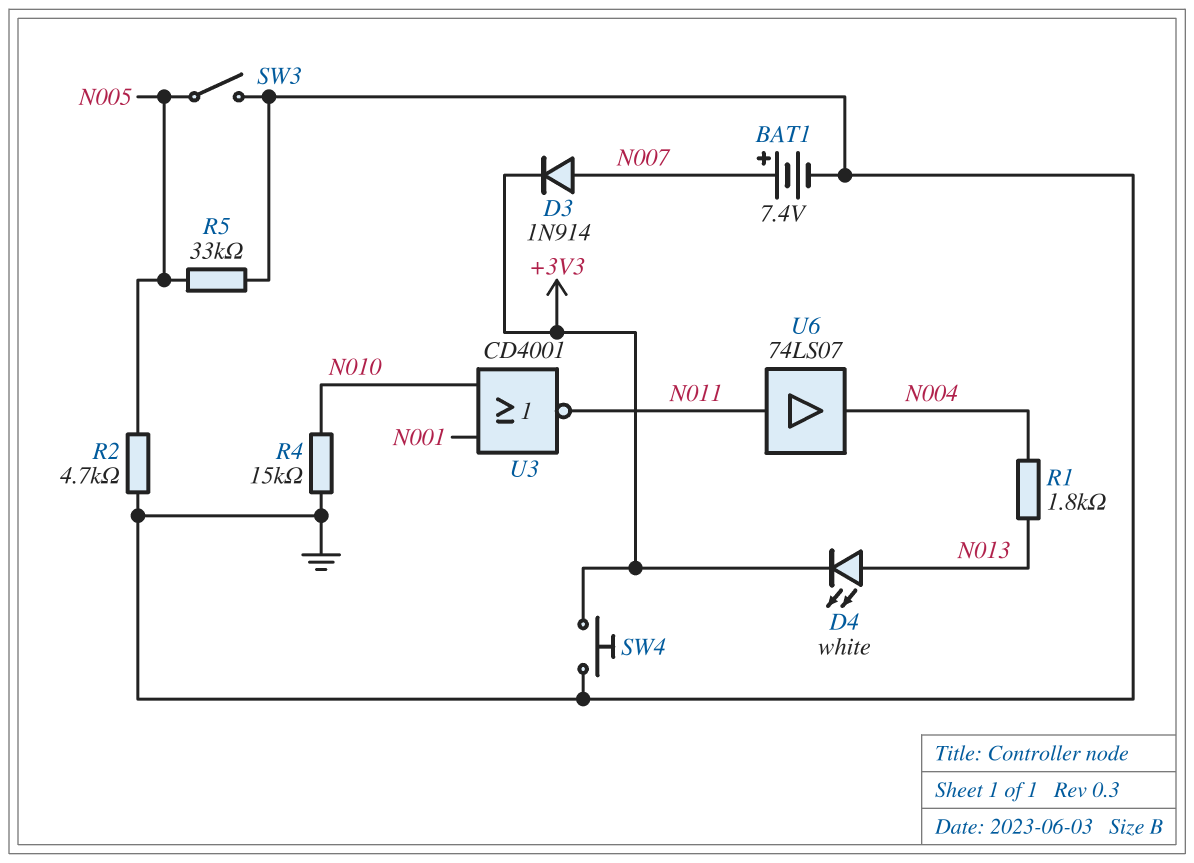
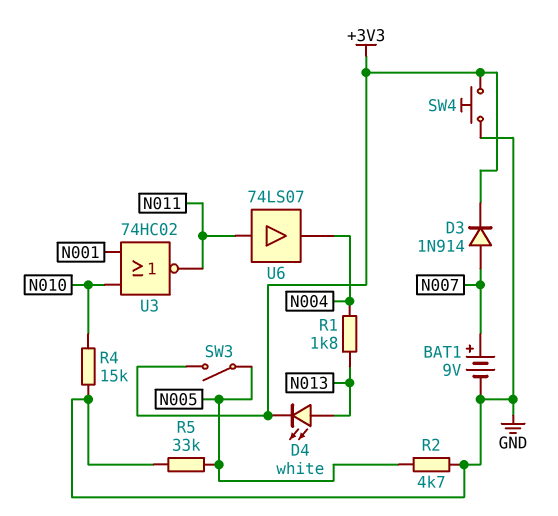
BAT1: 7.4V (plus N007, minus GND) -> 9V (plus N007, minus GND)
SW3: switch (GND, N005) -> switch (+3V3, N005)
U3: NOR CD4001 (in N001, in N010, out N011) -> NOR 74HC02 (in N001, in N010, out N011)

